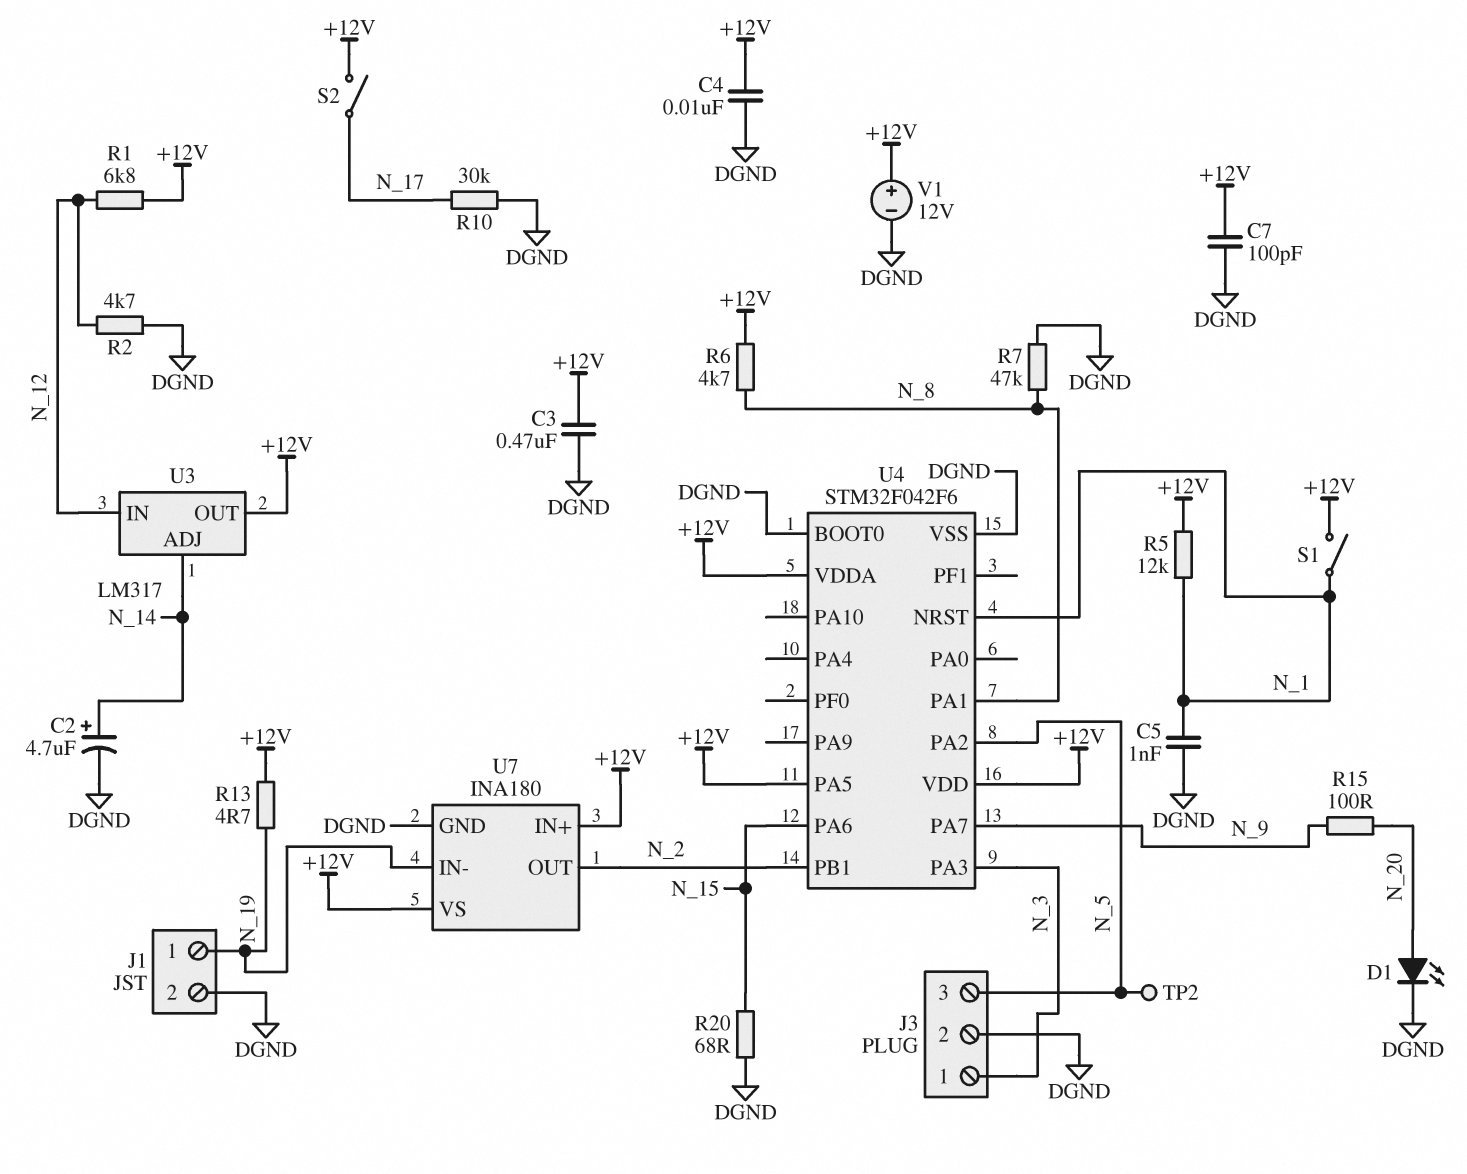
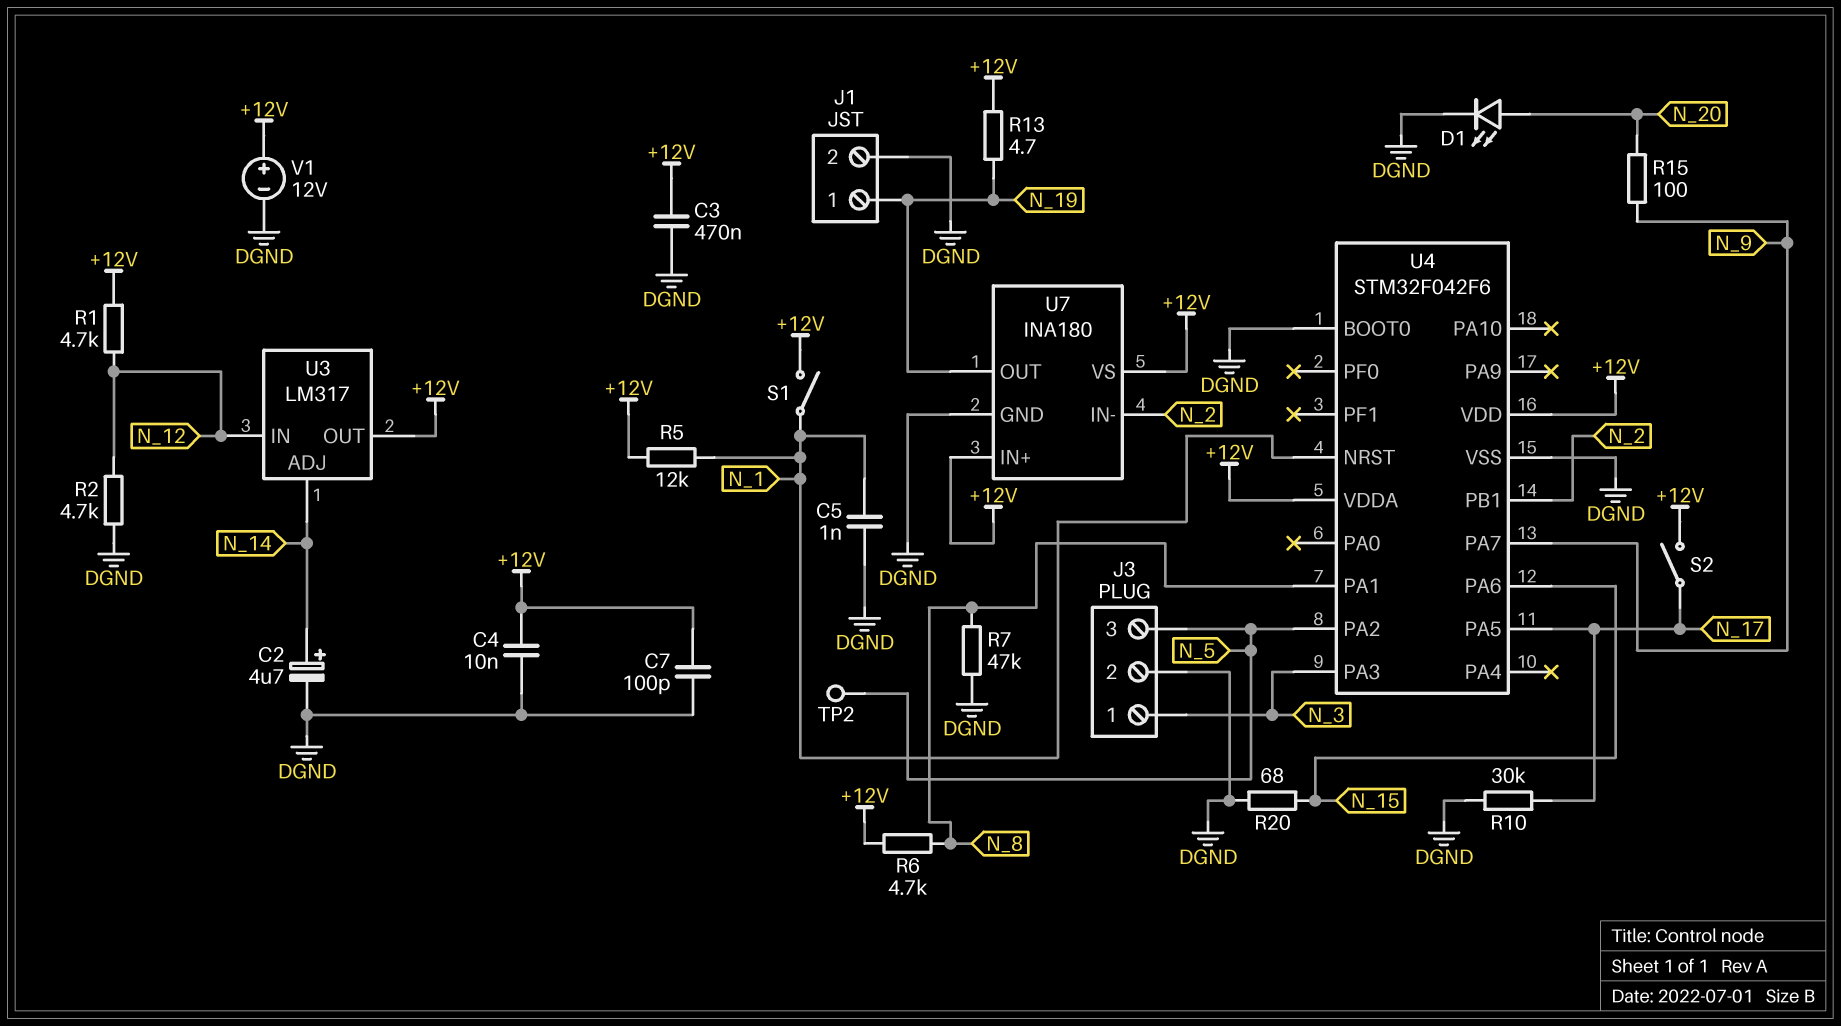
R1: 6.8k (+12V, N_12) -> 4.7k (+12V, N_12)
U4 pin PA5: +12V -> N_17
U7 pin IN-: N_19 -> N_2
U7 pin OUT: N_2 -> N_19

